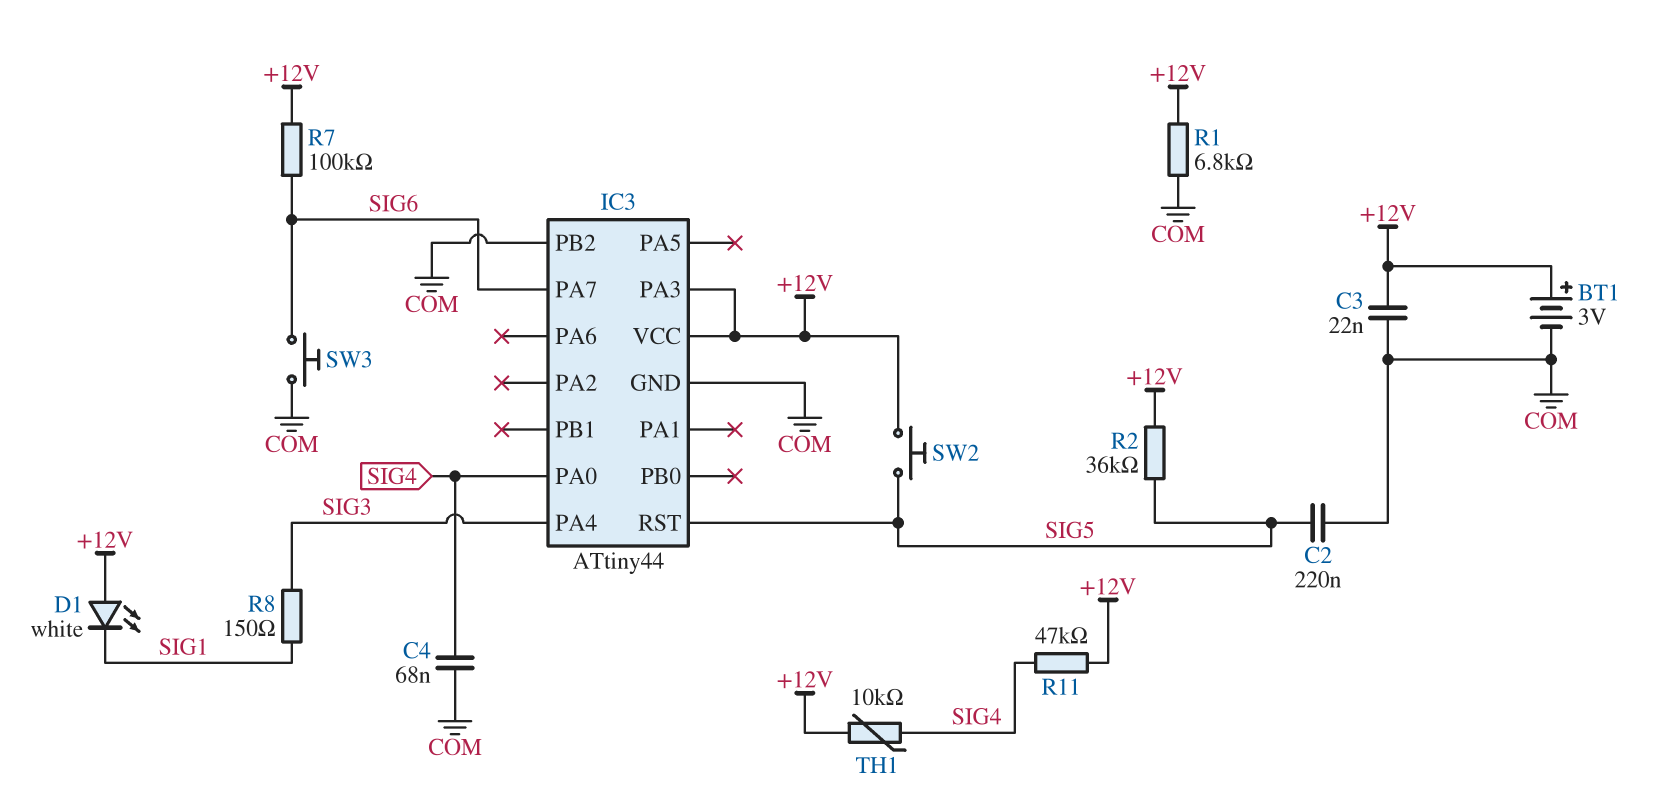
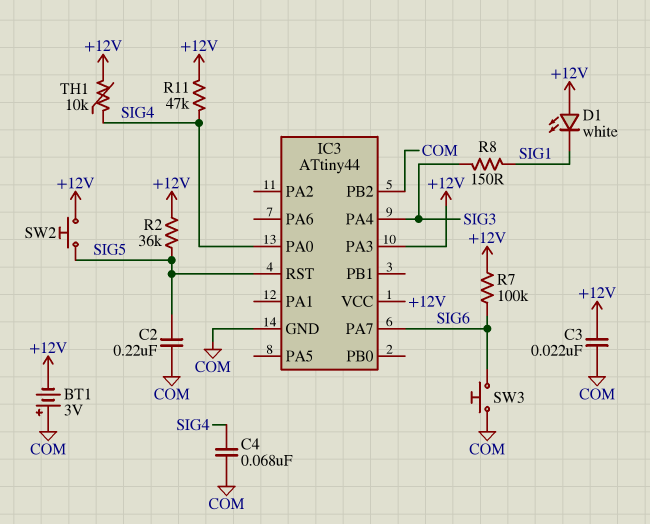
BT1: 3V (plus +12V, minus COM) -> 3V (plus COM, minus +12V)
R1: 6.8k (+12V, COM) -> none

